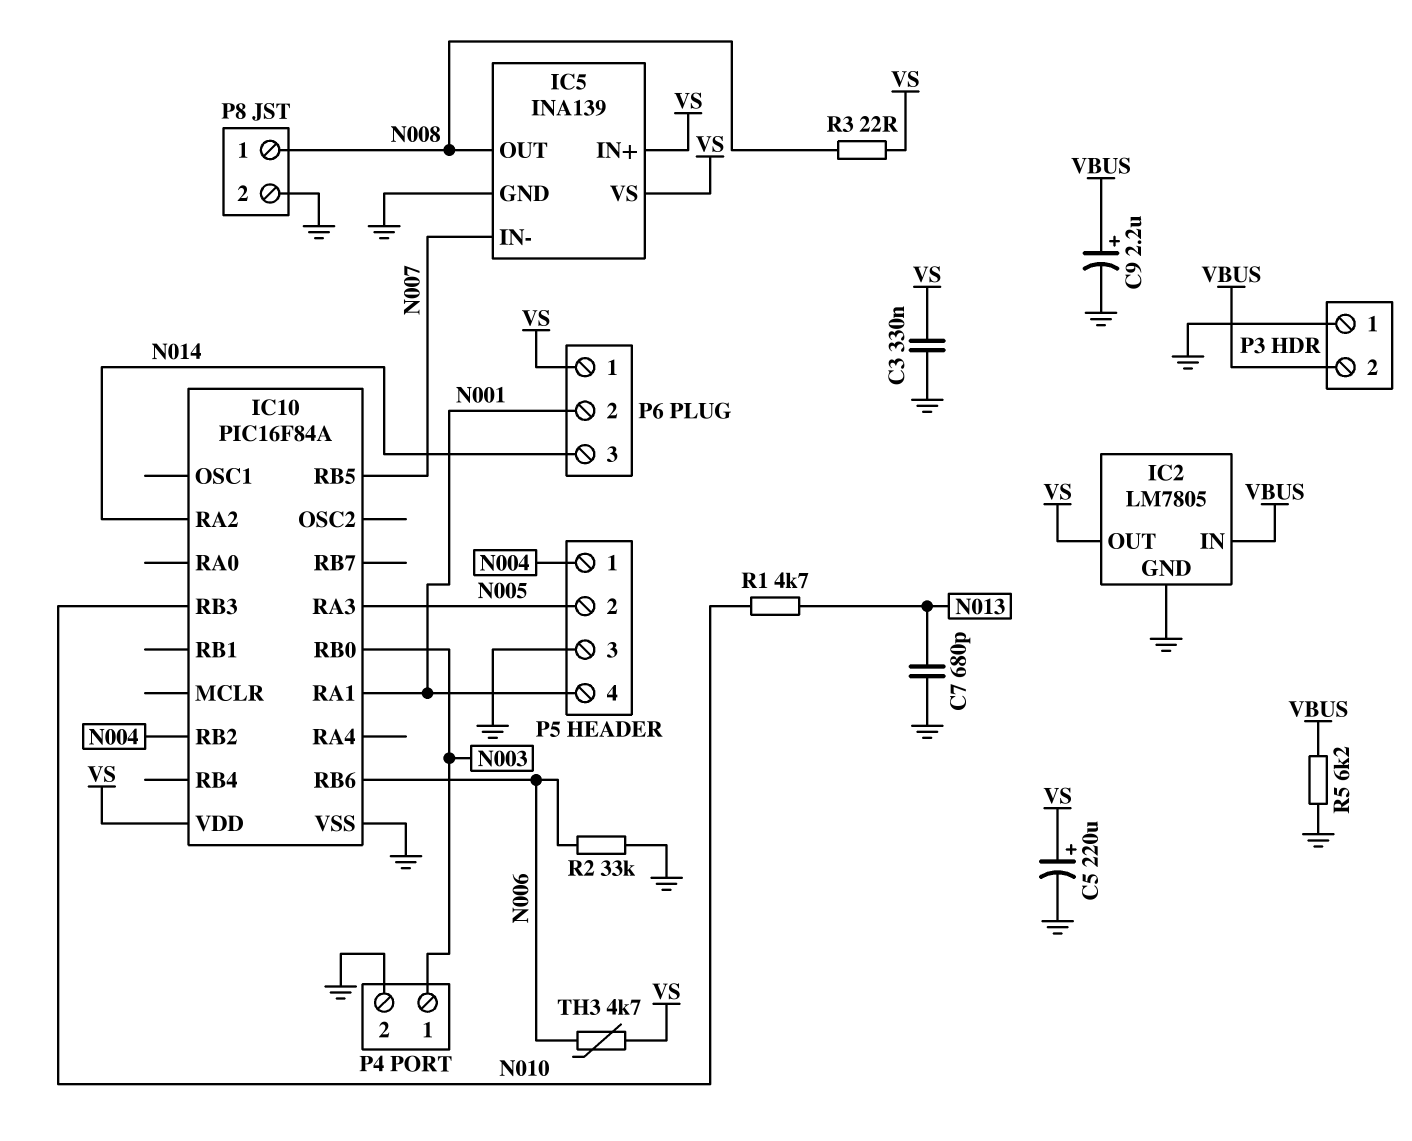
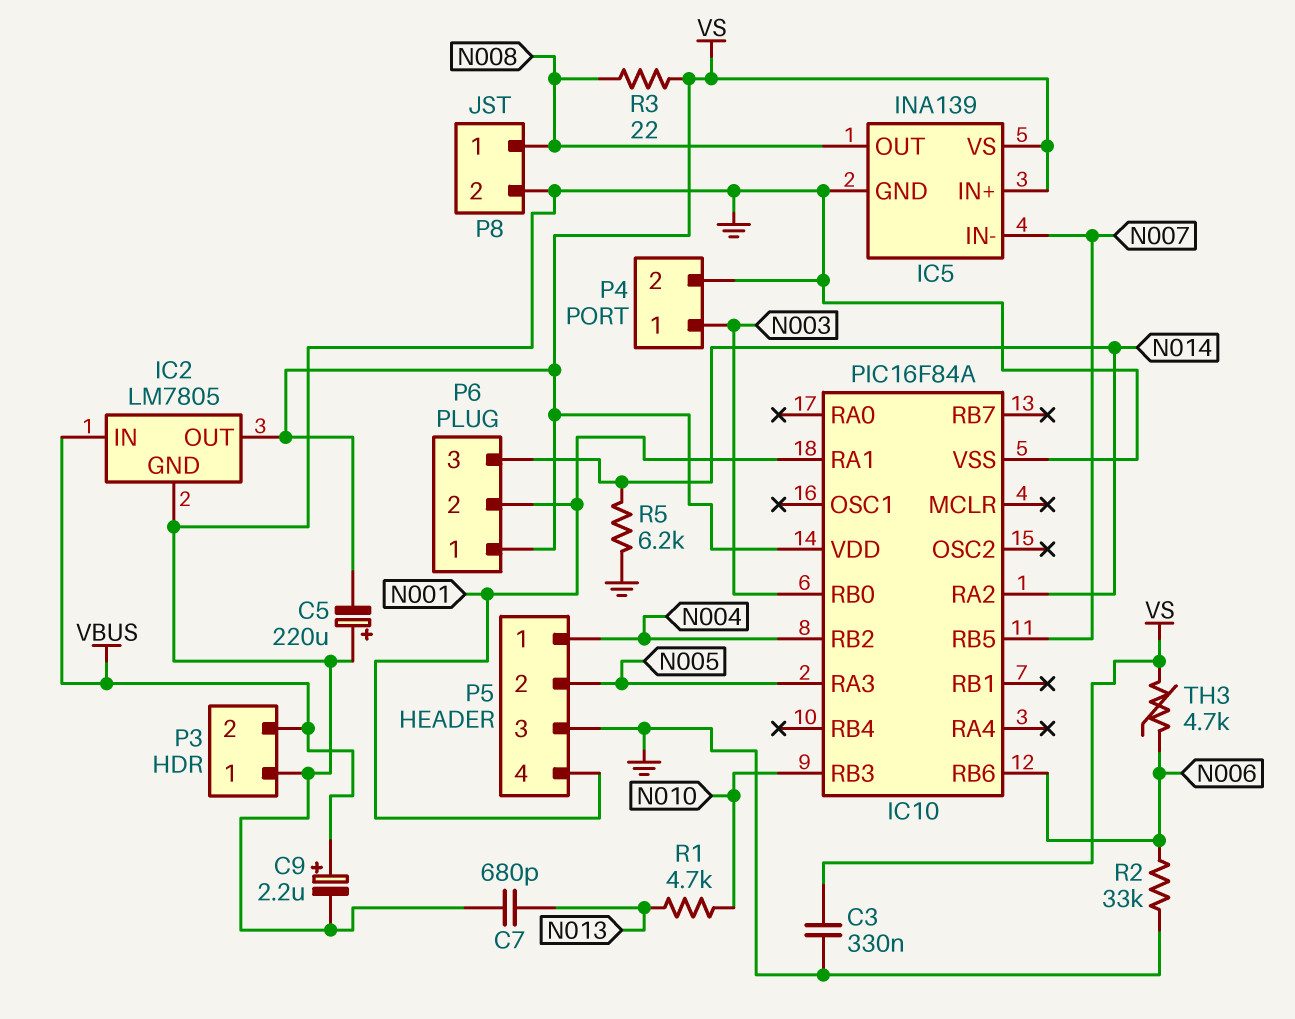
C5: 220uF (plus VS, minus GND) -> 220uF (plus GND, minus VS)
R5: 6.2k (GND, VBUS) -> 6.2k (GND, N014)

